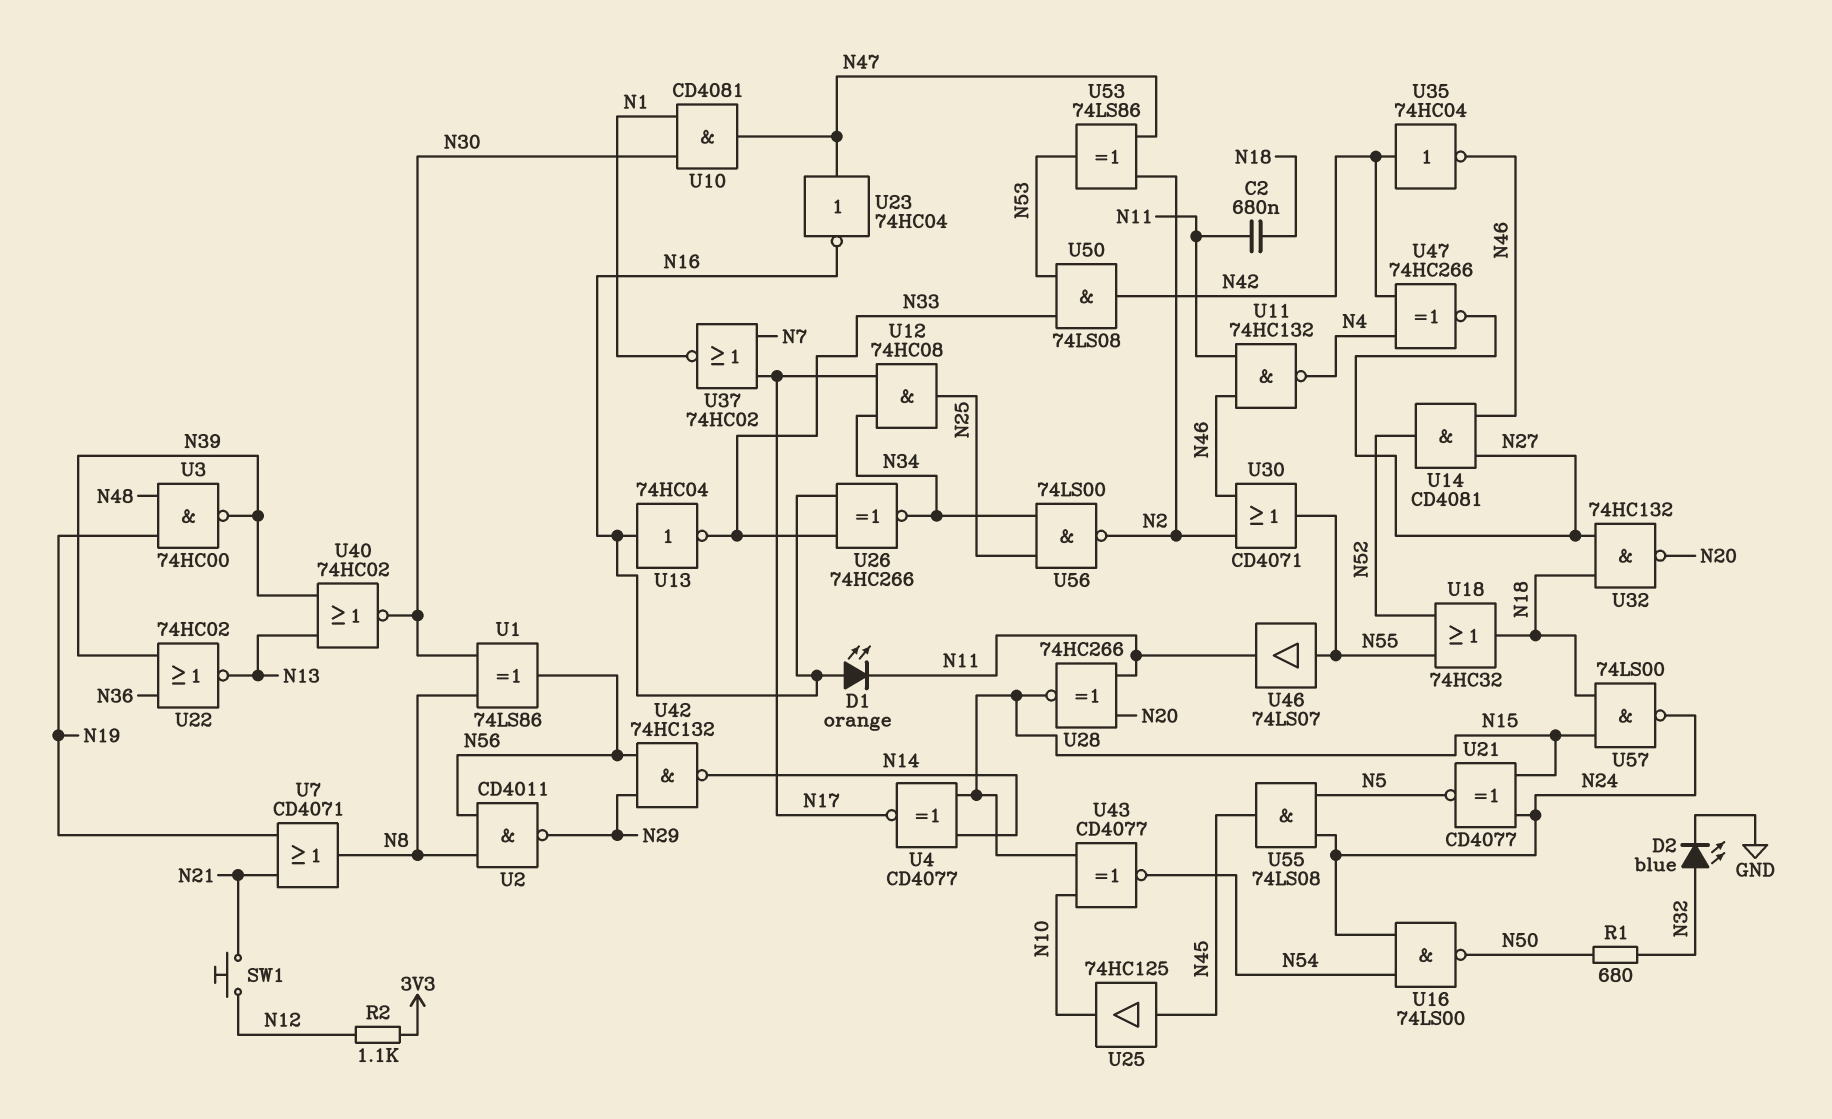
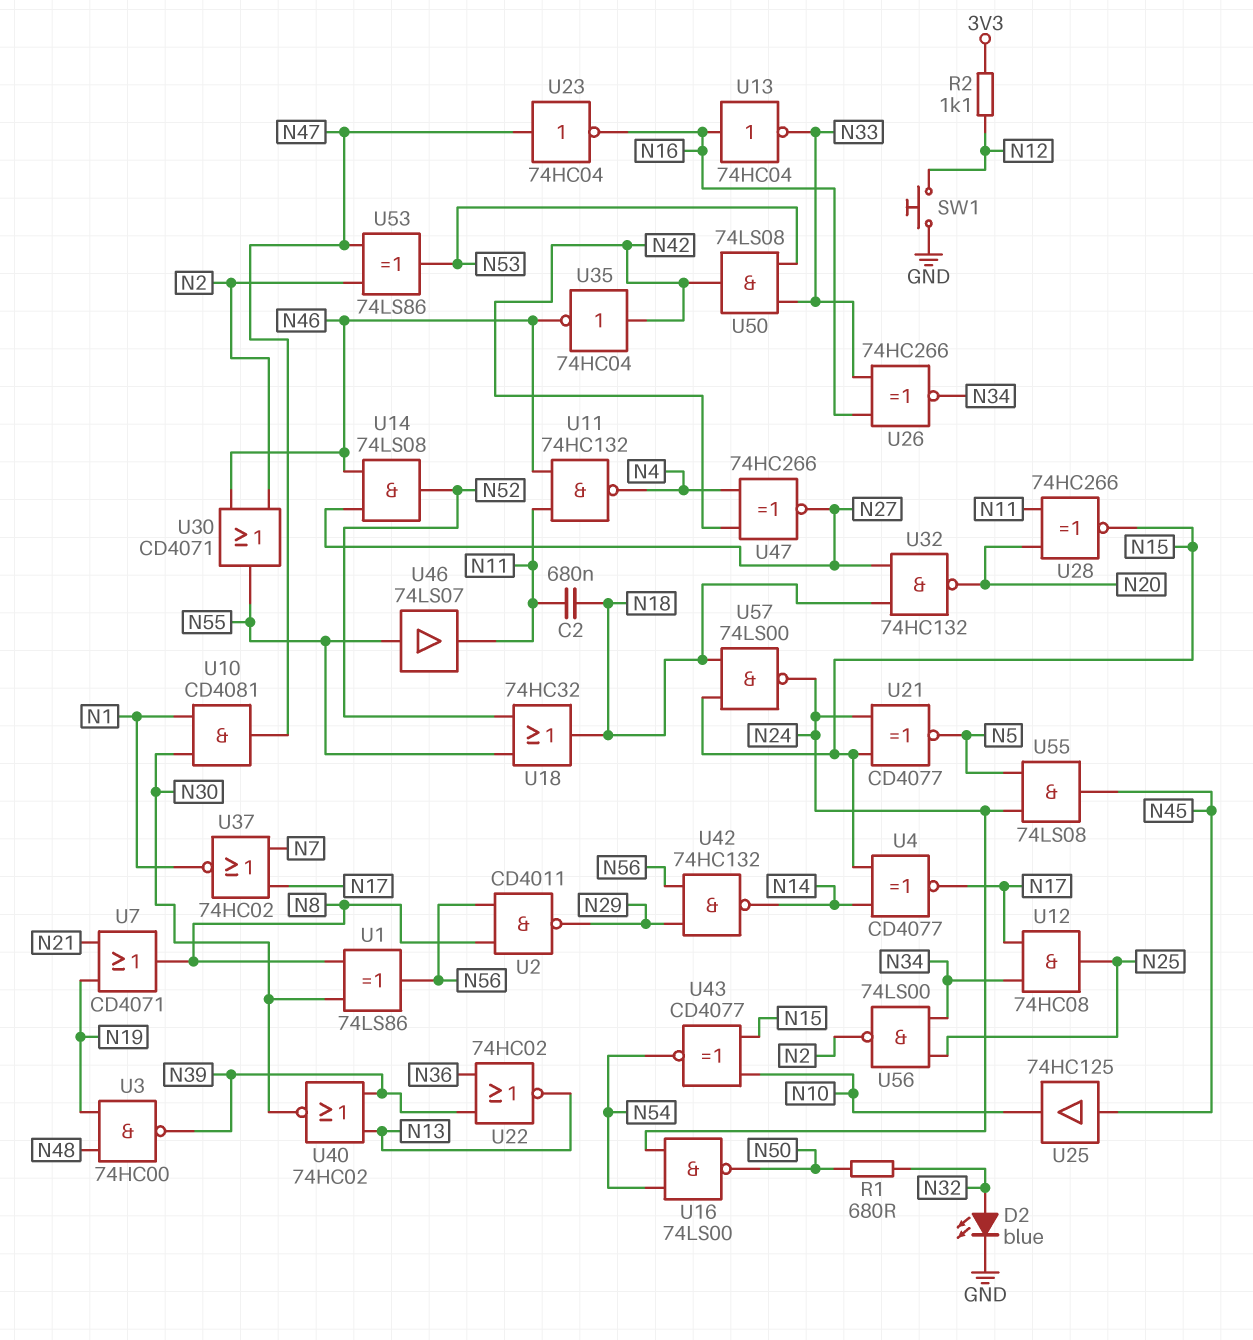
D1: LED orange (A N16, K N11) -> none
SW1: button (N12, N21) -> button (GND, N12)
U14: AND CD4081 (in N27, in N46, out N52) -> AND 74LS08 (in N27, in N46, out N52)

